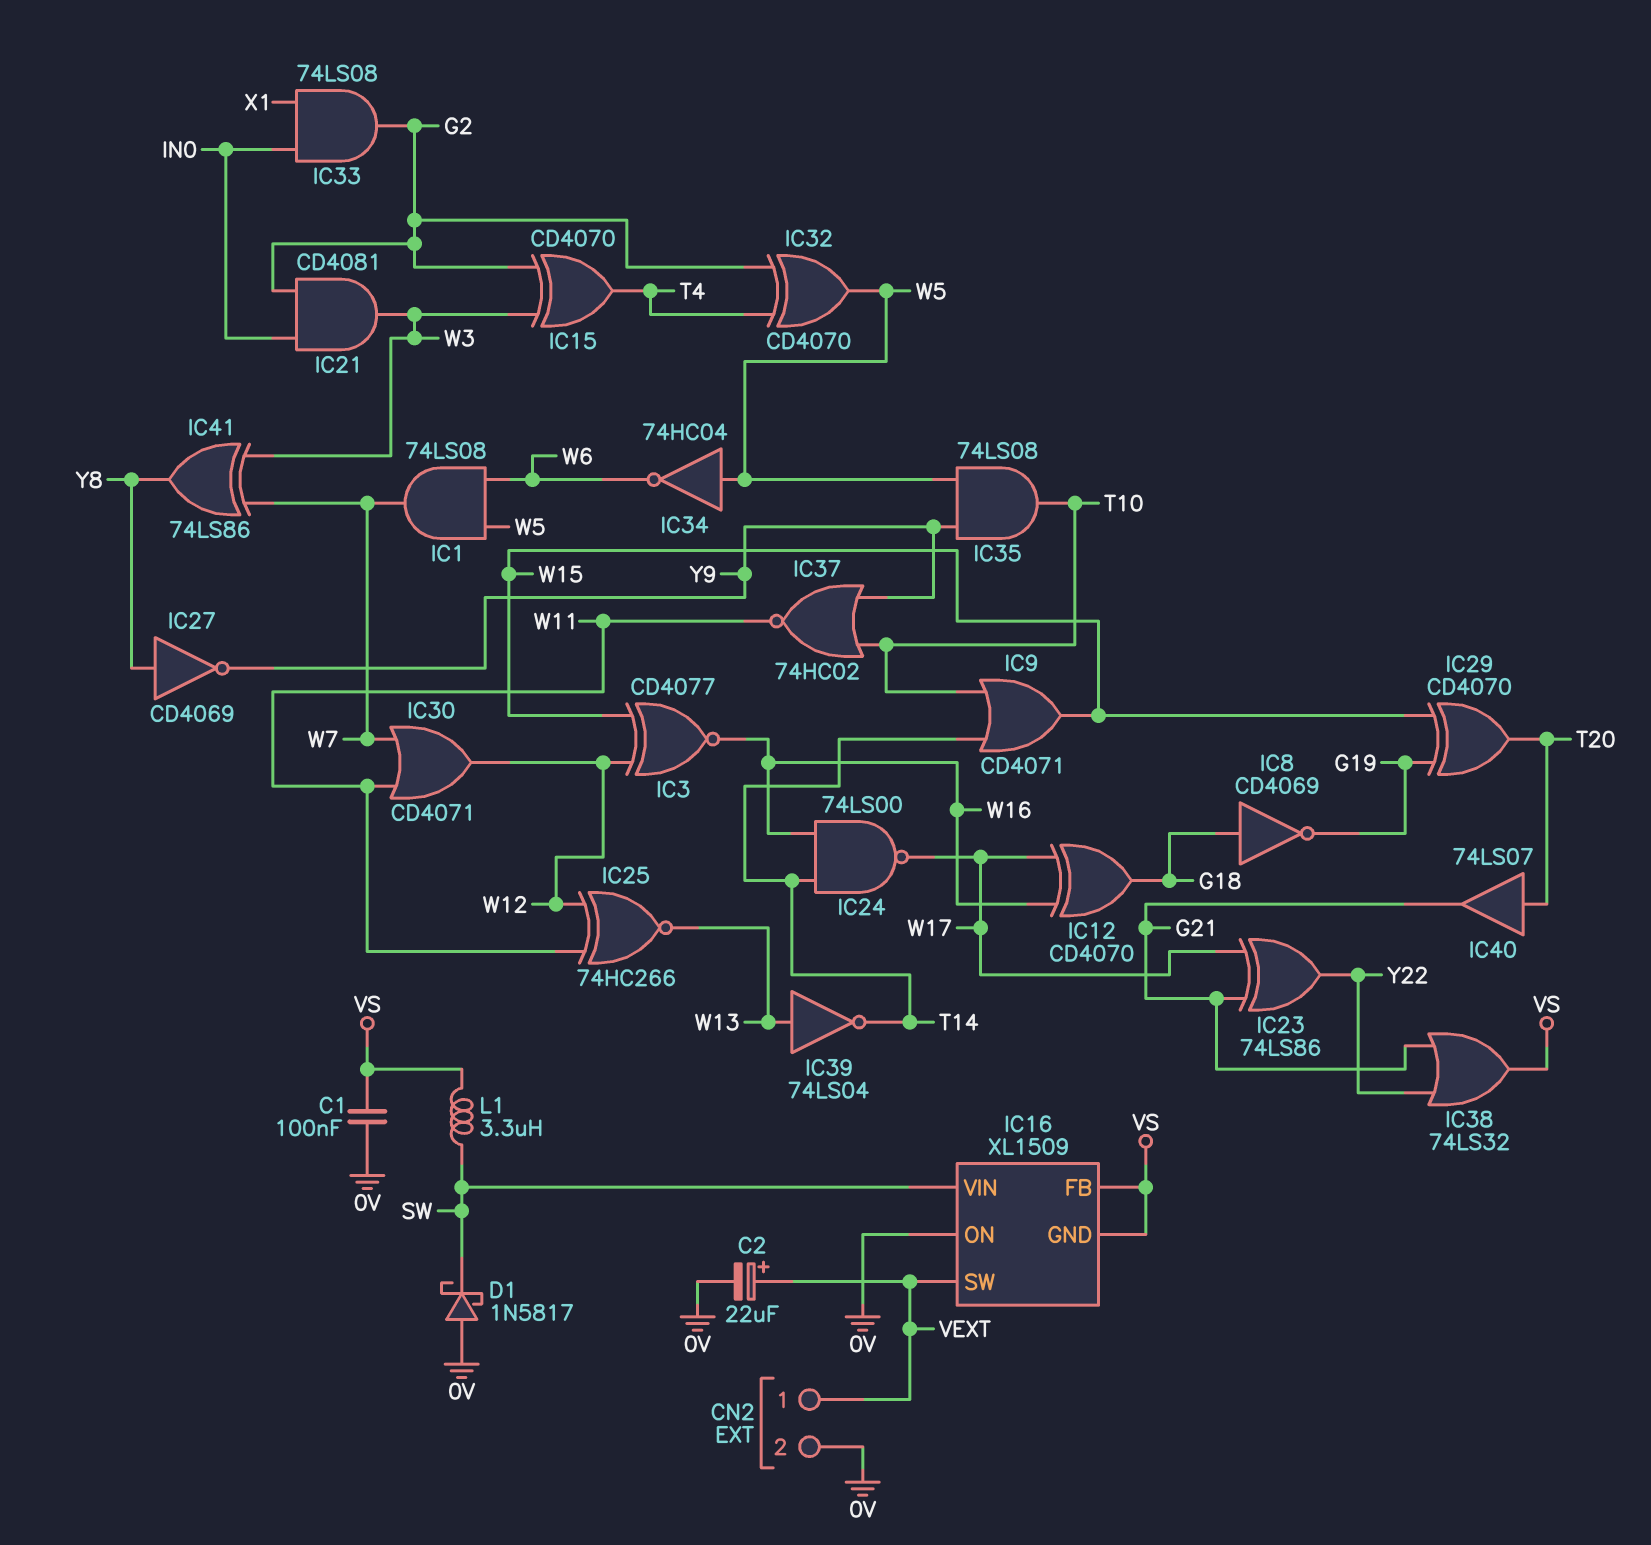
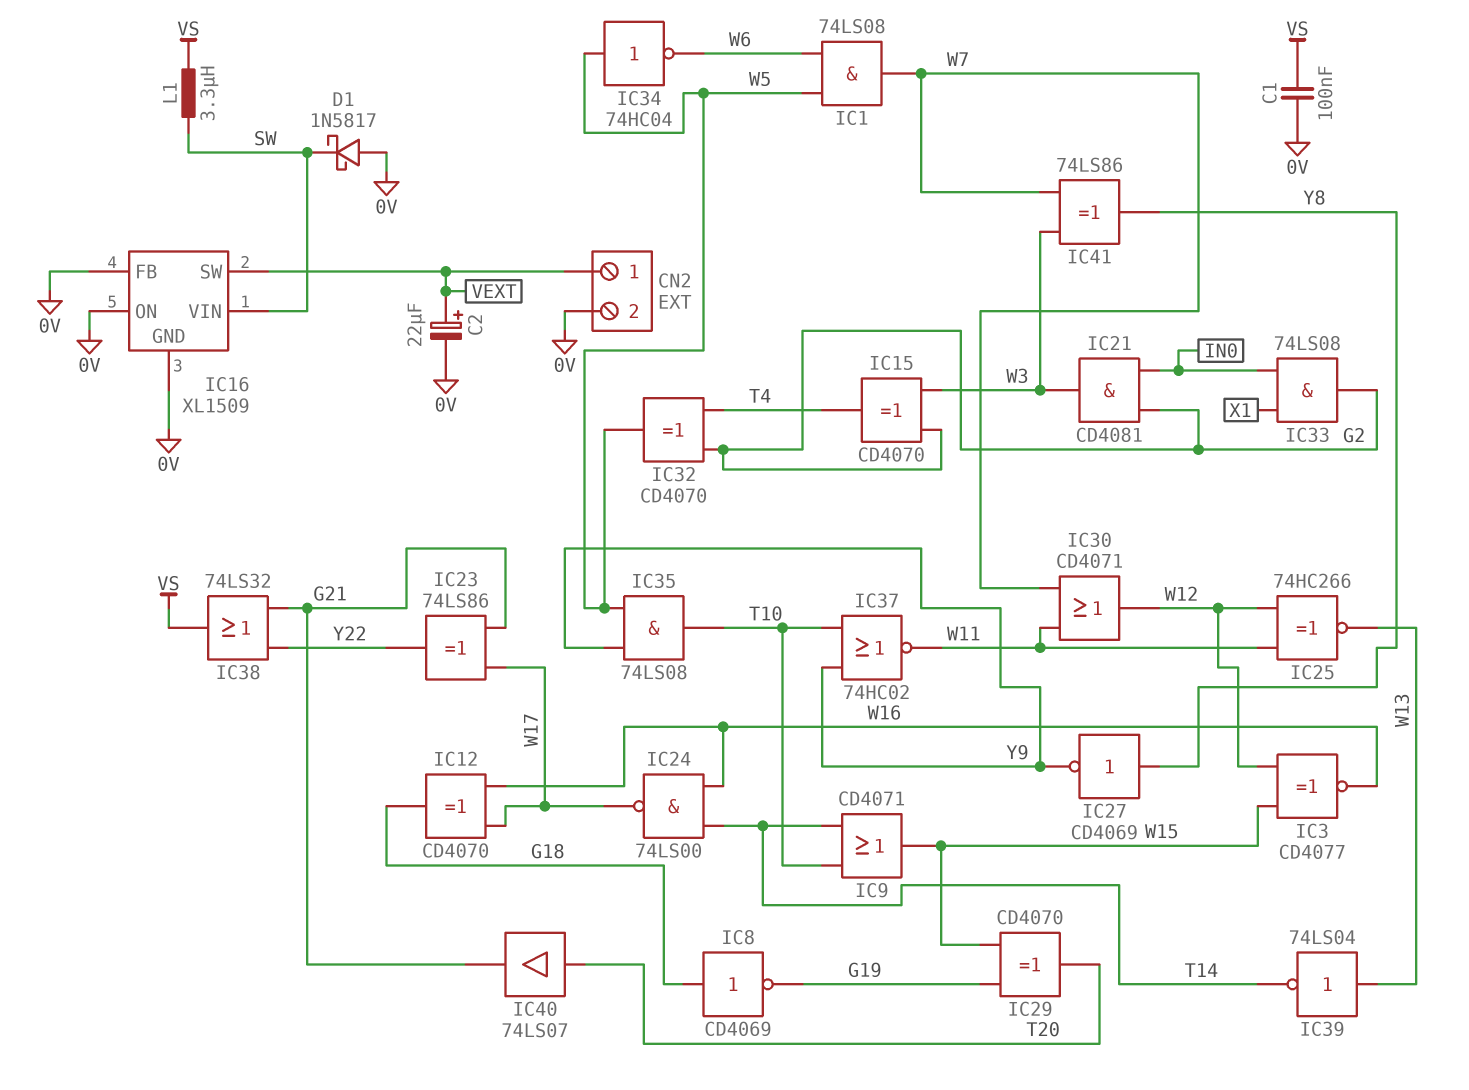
IC16 pin FB: VS -> 0V
IC16 pin GND: VS -> 0V

